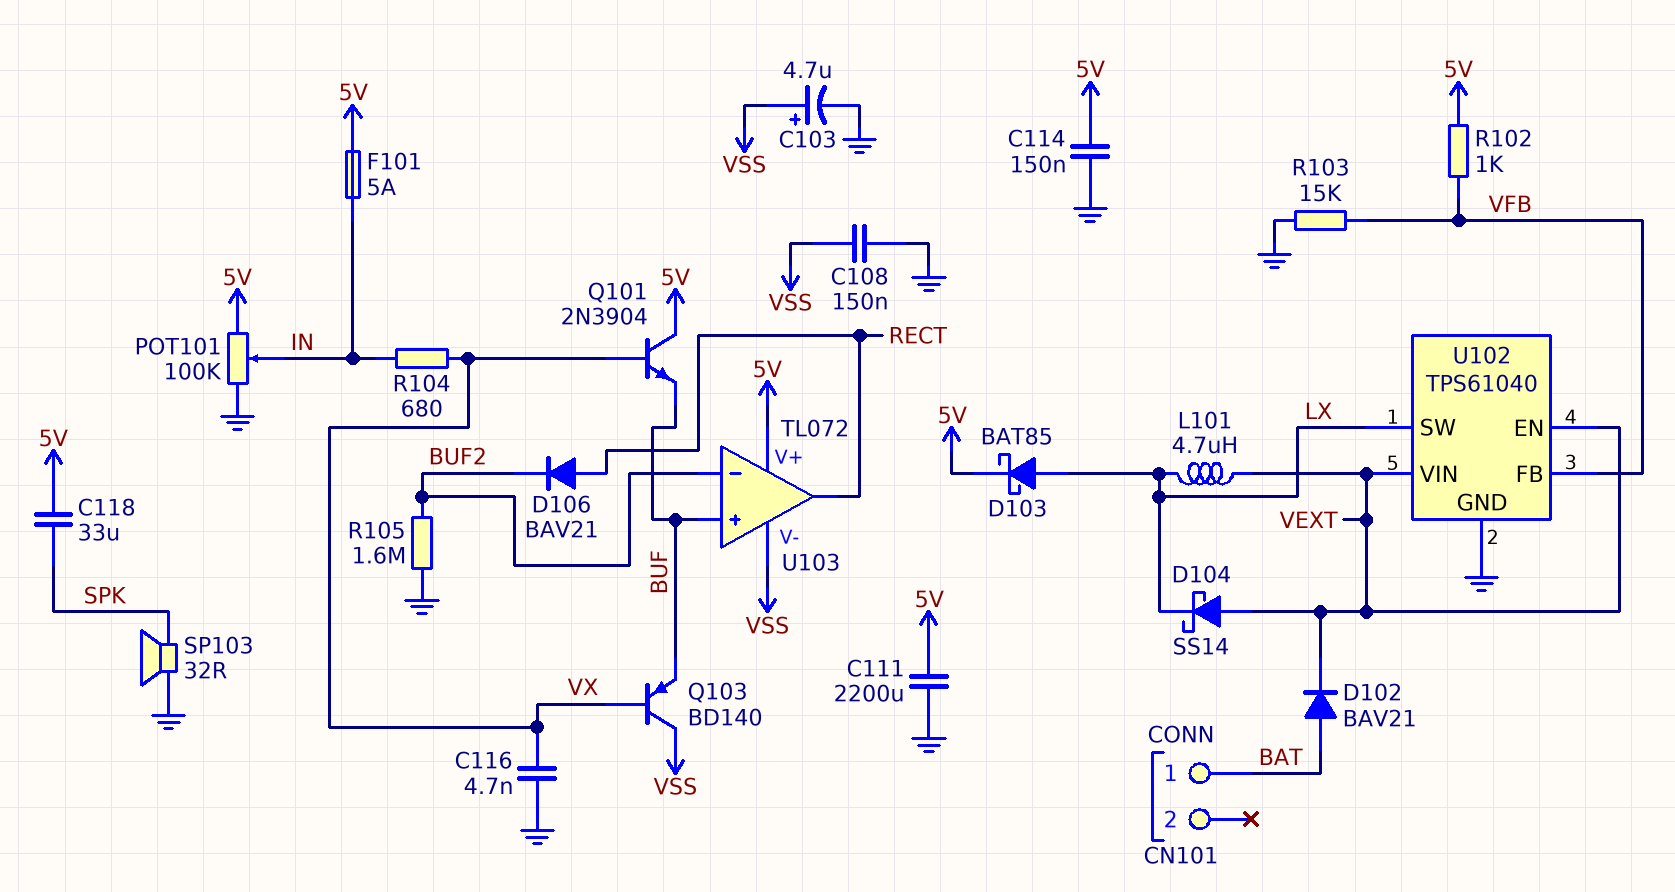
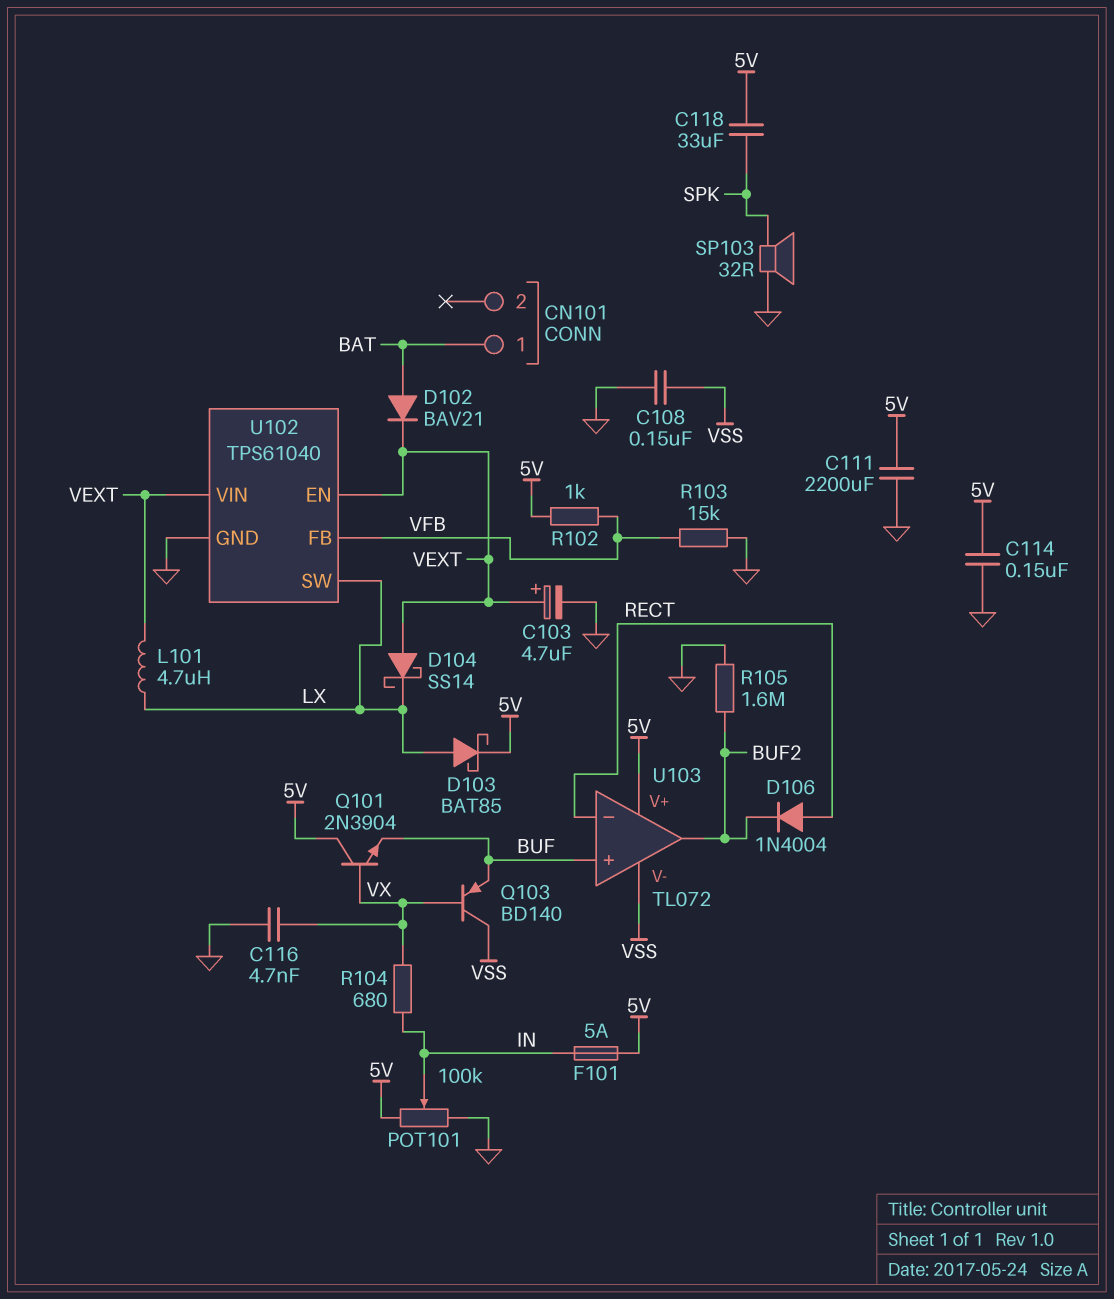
C103: 4.7uF (plus VSS, minus GND) -> 4.7uF (plus VEXT, minus GND)
D106: diode BAV21 (A RECT, K BUF2) -> diode 1N4004 (A RECT, K BUF2)
U103 pin in-: BUF2 -> RECT
U103 pin out: RECT -> BUF2

